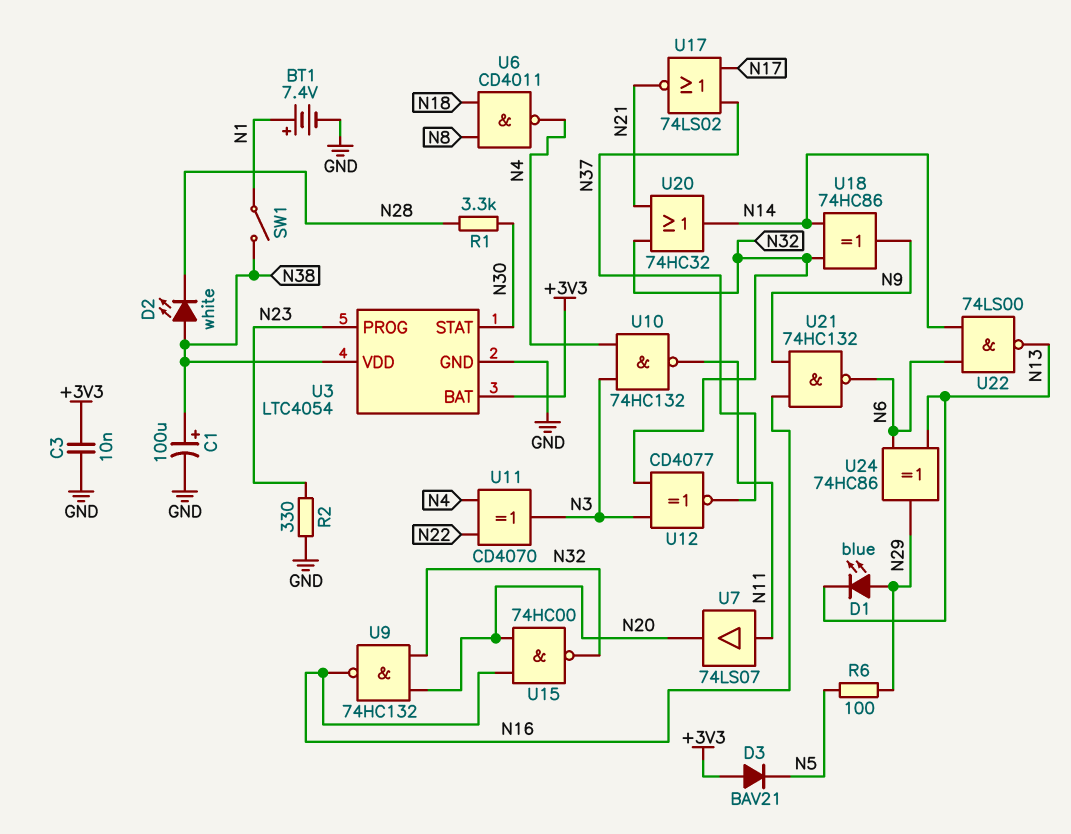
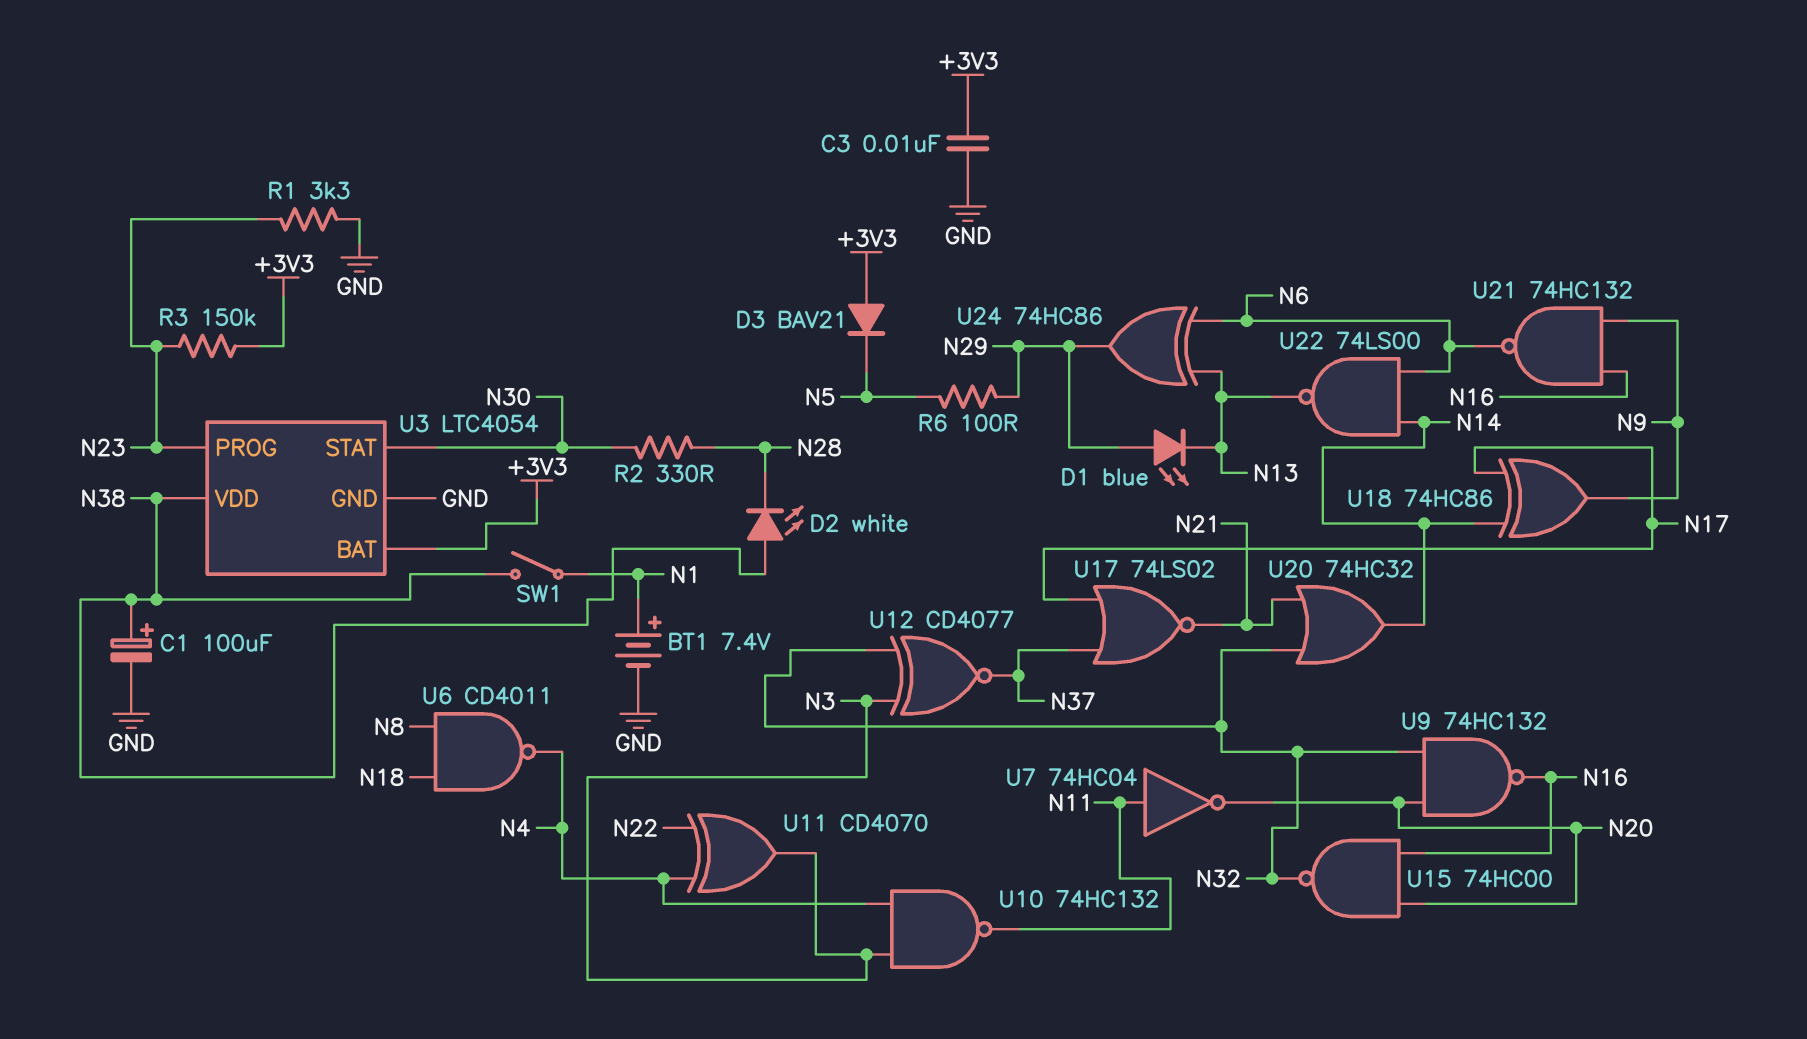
R1: 3.3k (N28, N30) -> 3.3k (GND, N23)
R2: 330 (GND, N23) -> 330 (N28, N30)
R3: none -> 150k (+3V3, N23)
U7: buffer 74LS07 (in N11, out N20) -> NOT 74HC04 (in N11, out N20)
U18: XOR 74HC86 (in N14, in N32, out N9) -> XOR 74HC86 (in N14, in N17, out N9)

